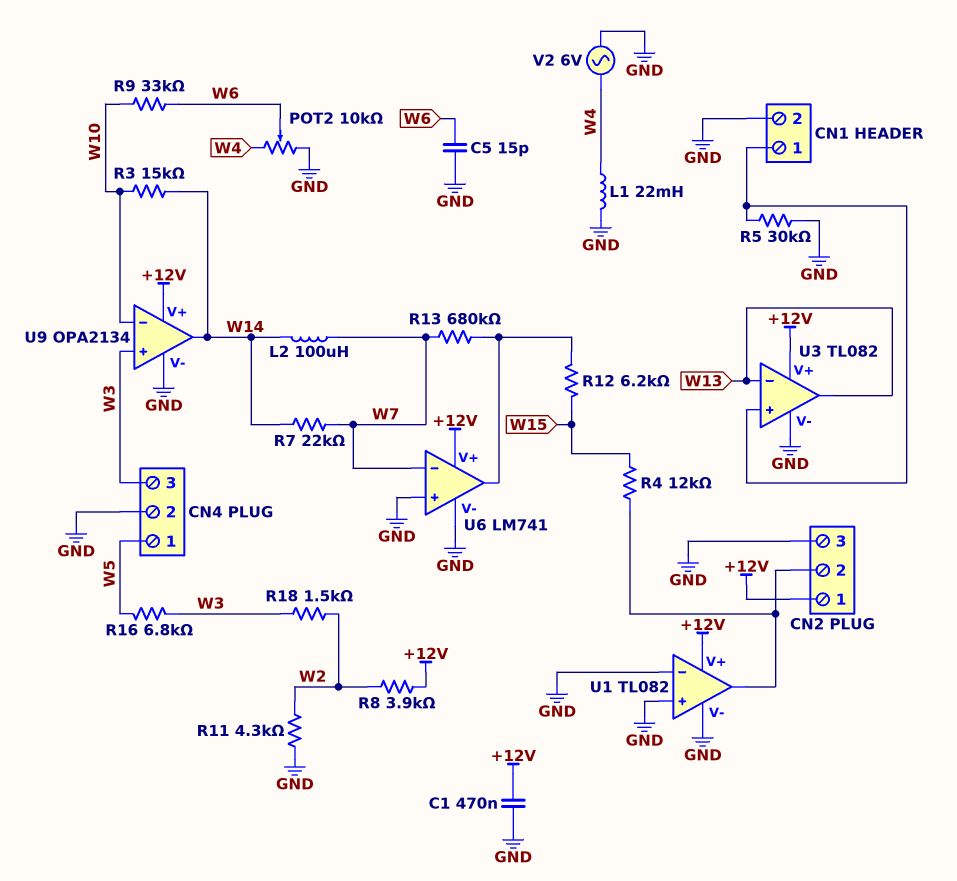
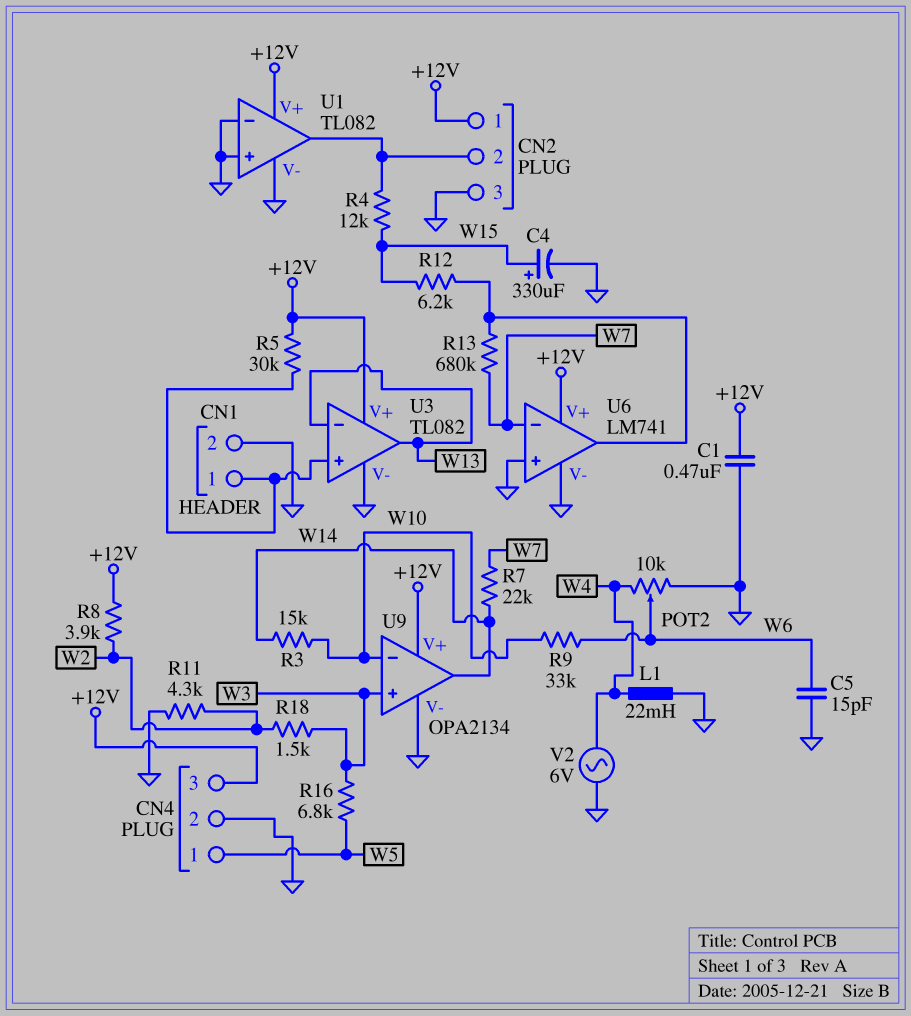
C4: none -> 330uF (plus W15, minus GND)
CN4 pin 3: W3 -> +12V
L2: 100uH (W7, W14) -> none
R5: 30k (CN1/1, GND) -> 30k (+12V, CN1/1)

